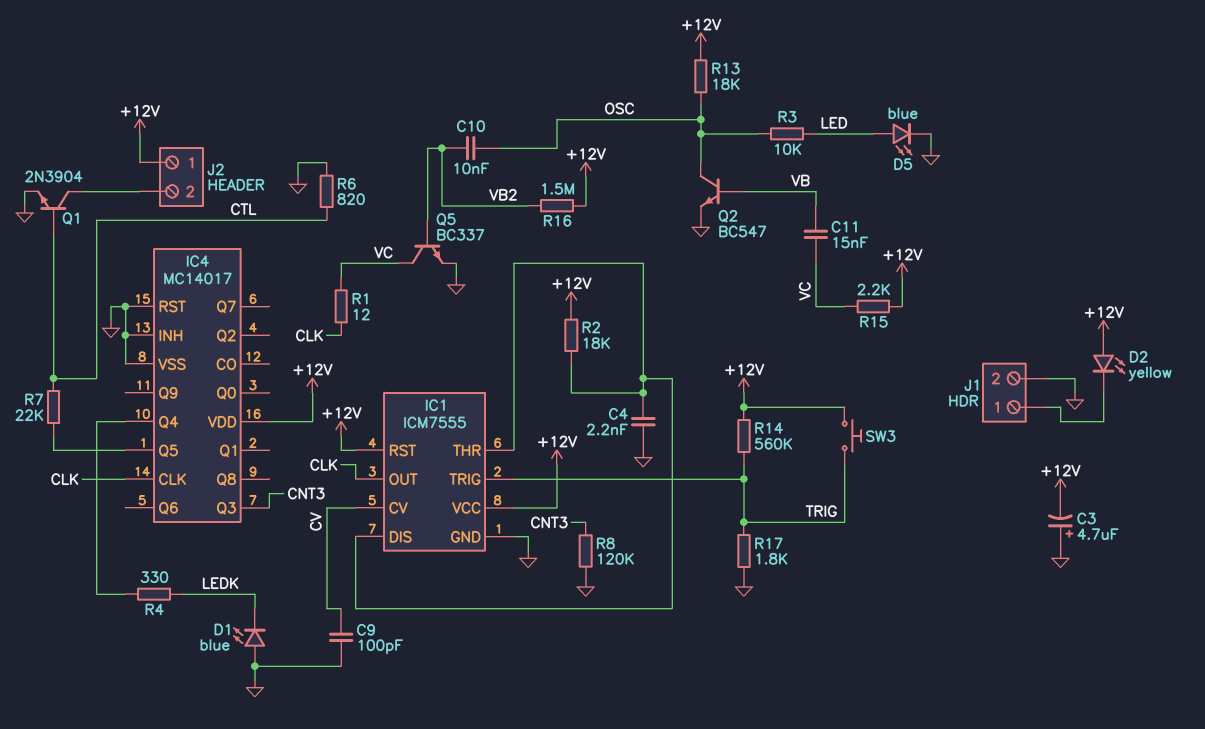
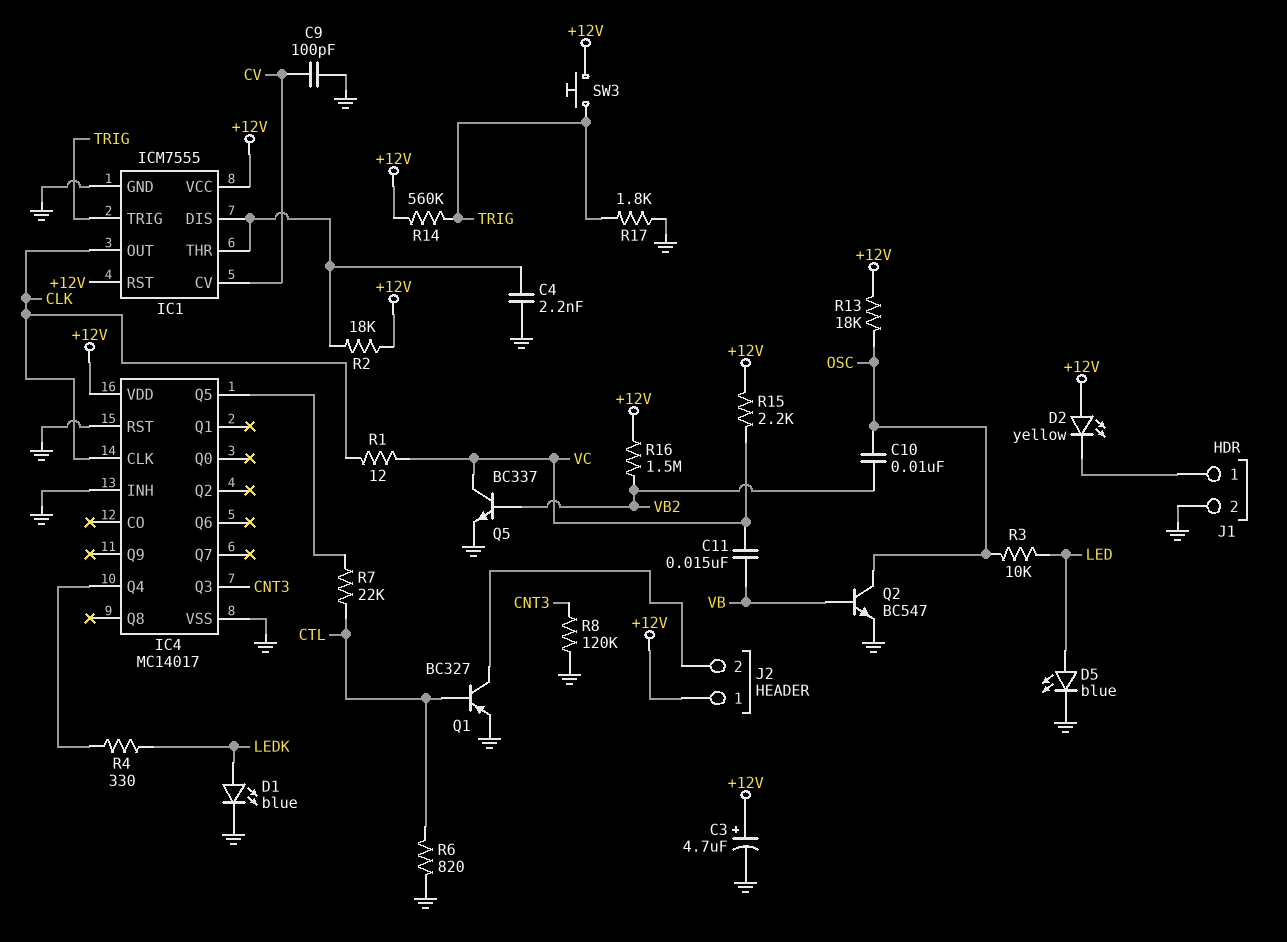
C3: 4.7uF (plus GND, minus +12V) -> 4.7uF (plus +12V, minus GND)
D1: LED blue (A GND, K LEDK) -> LED blue (A LEDK, K GND)
Q1: NPN 2N3904 (B CTL, C J2/2, E GND) -> PNP BC327 (B CTL, C J2/2, E GND)

